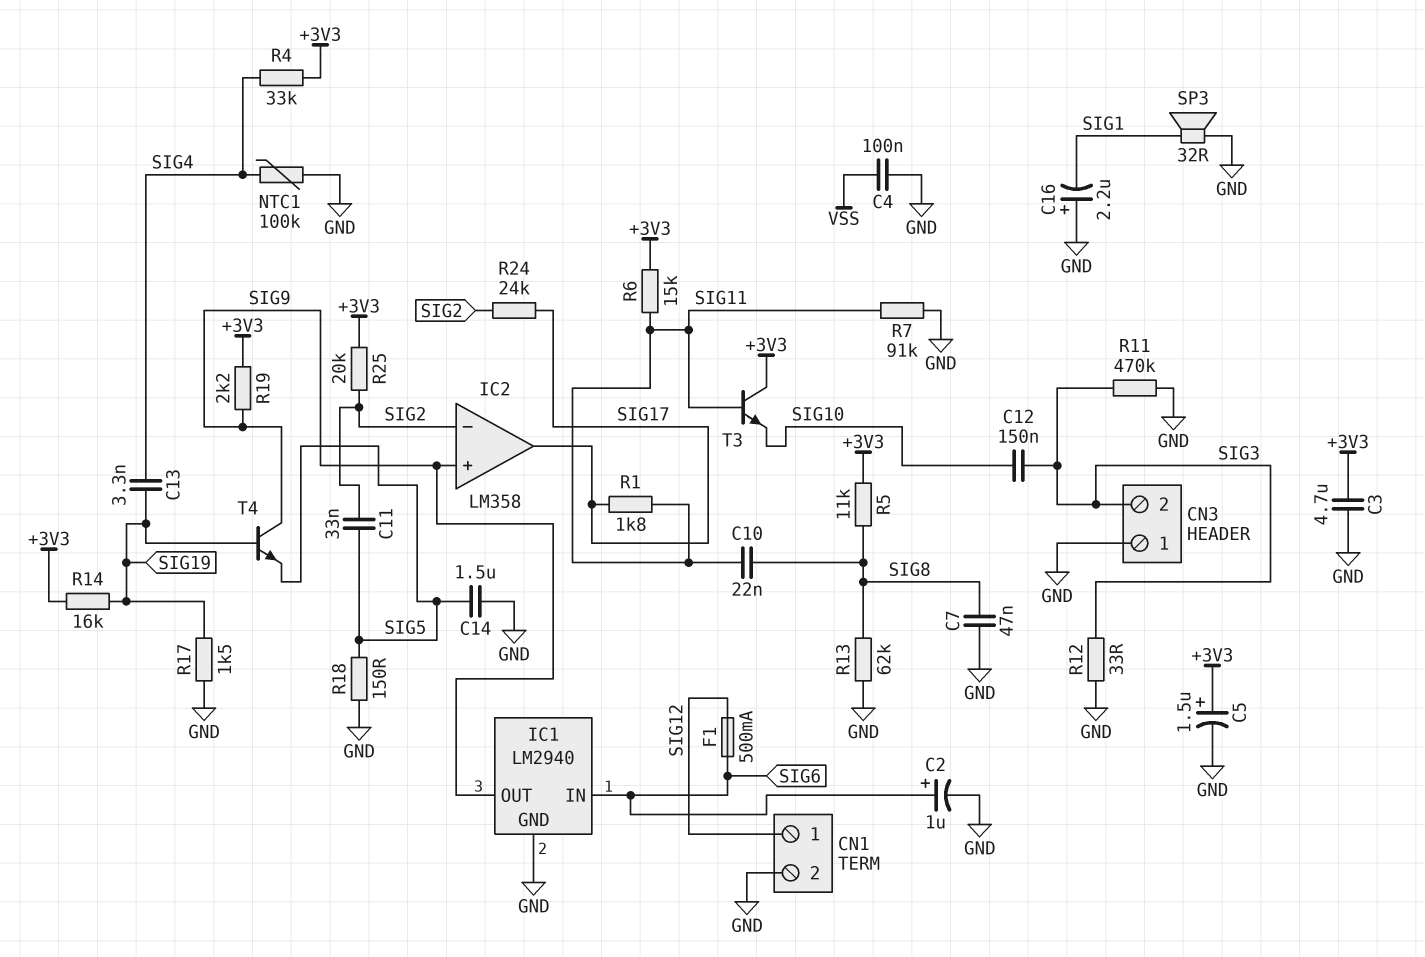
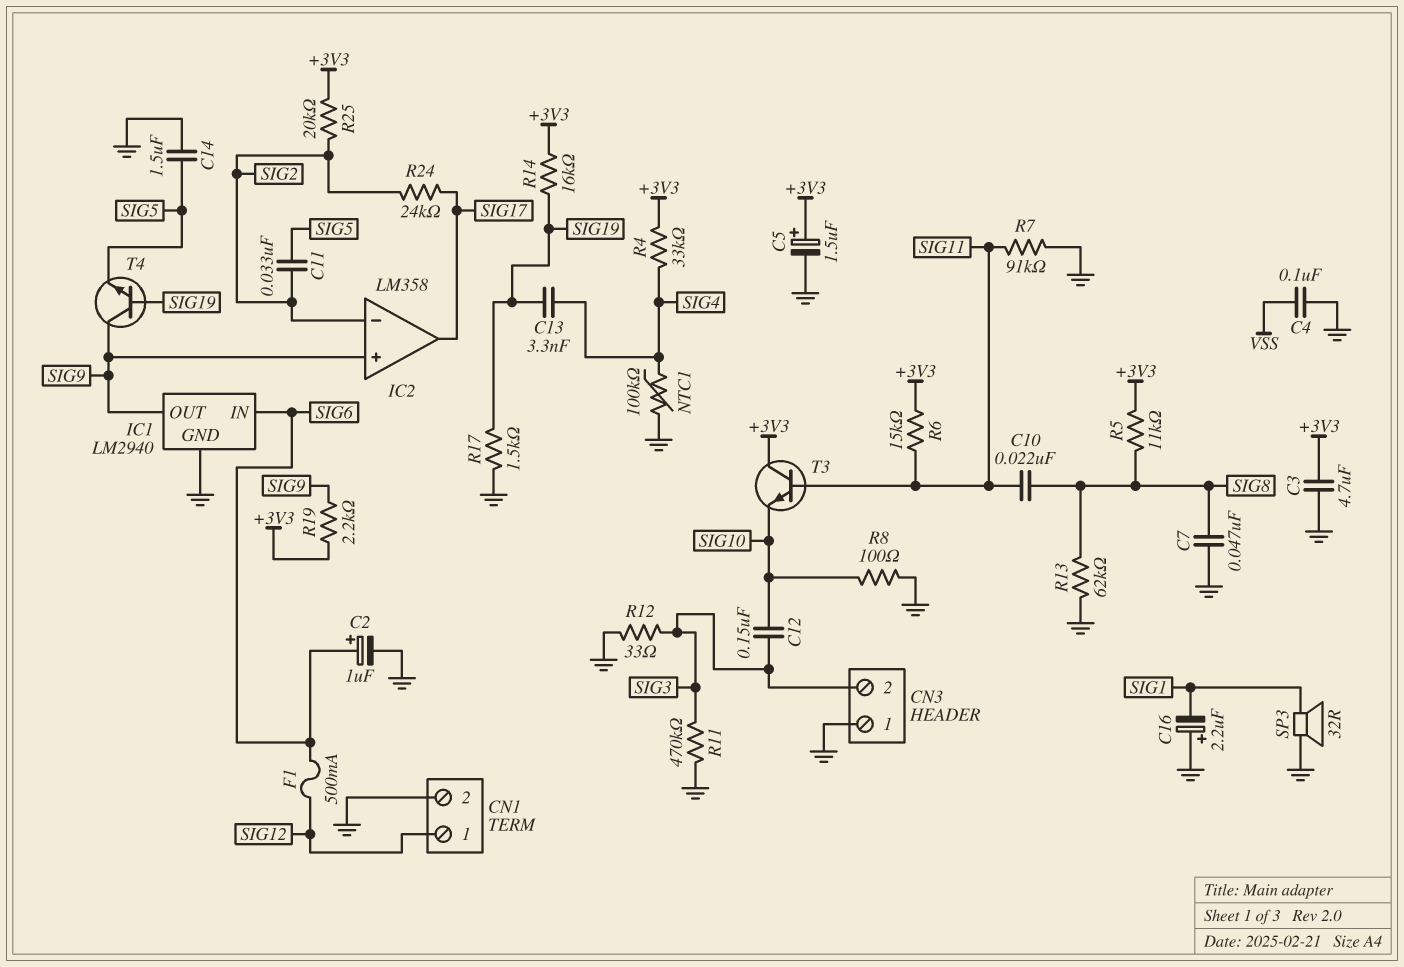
R1: 1.8k (SIG11, SIG17) -> none
R8: none -> 100 (GND, SIG10)
R18: 150 (GND, SIG5) -> none

